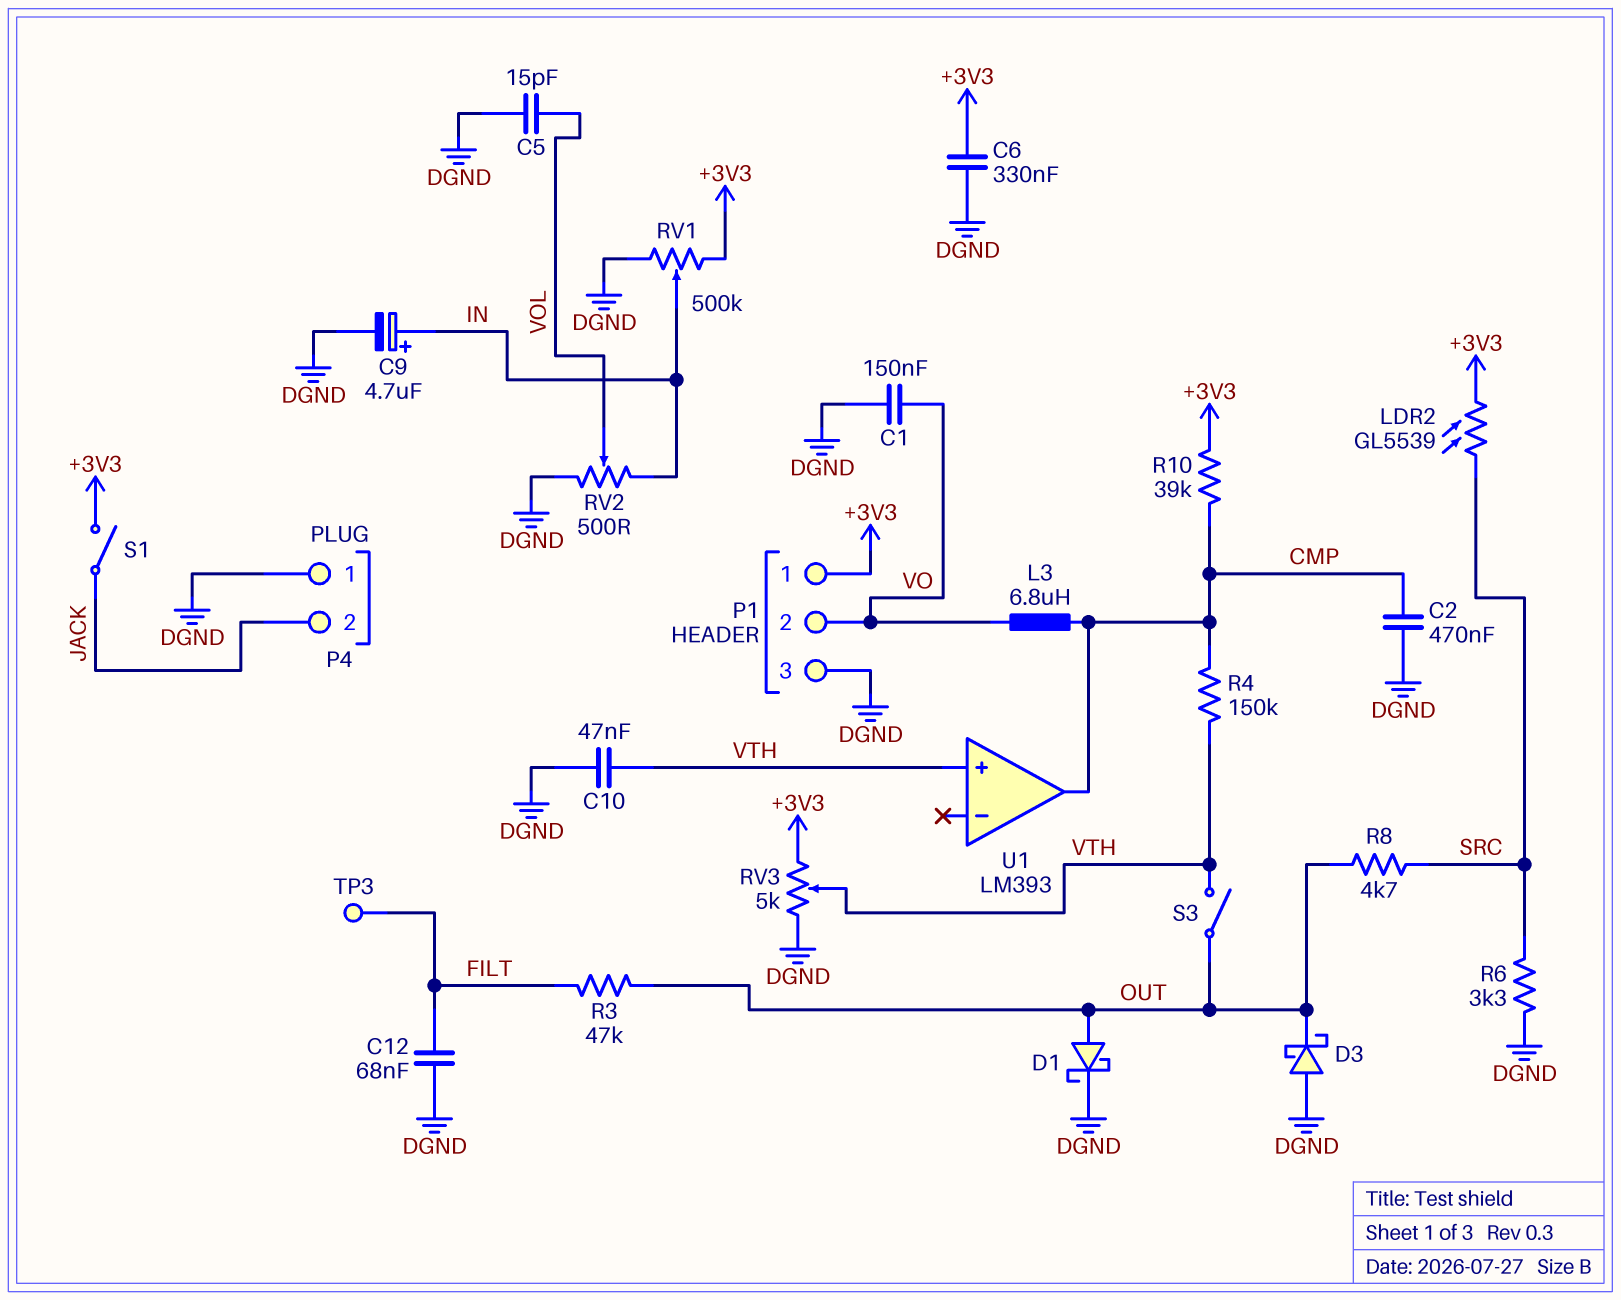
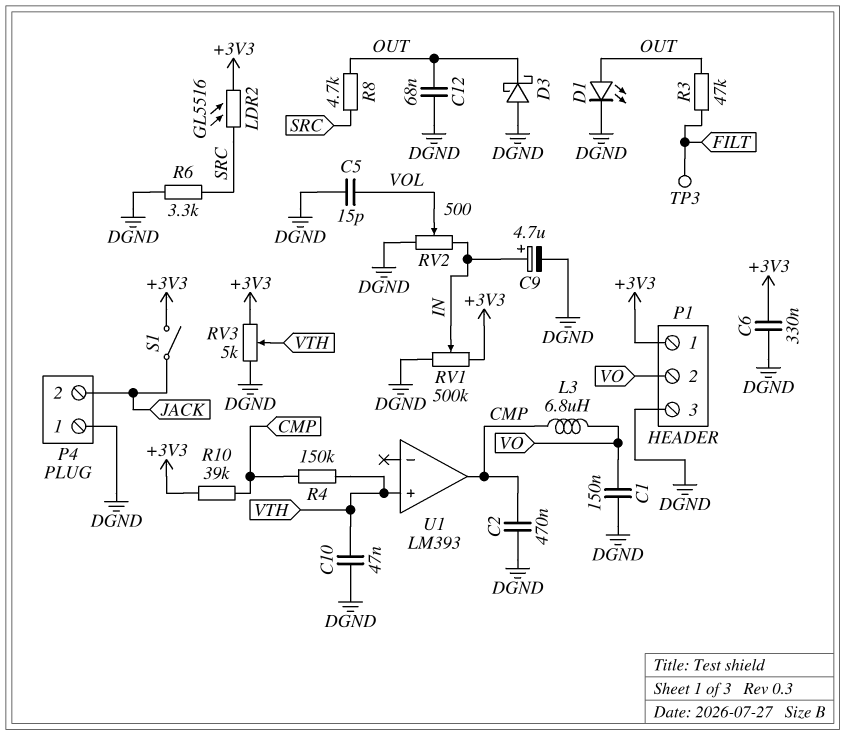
C12: 68nF (DGND, FILT) -> 68nF (DGND, OUT)
D1: schottky (A OUT, K DGND) -> LED (A OUT, K DGND)
LDR2: GL5539 (+3V3, SRC) -> GL5516 (+3V3, SRC)
S3: switch (OUT, VTH) -> none

